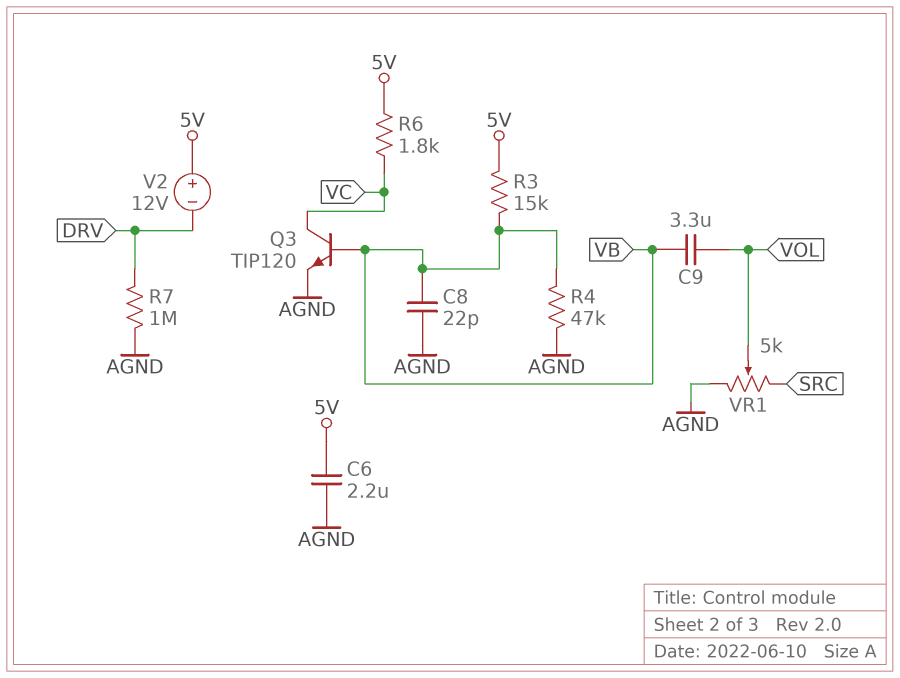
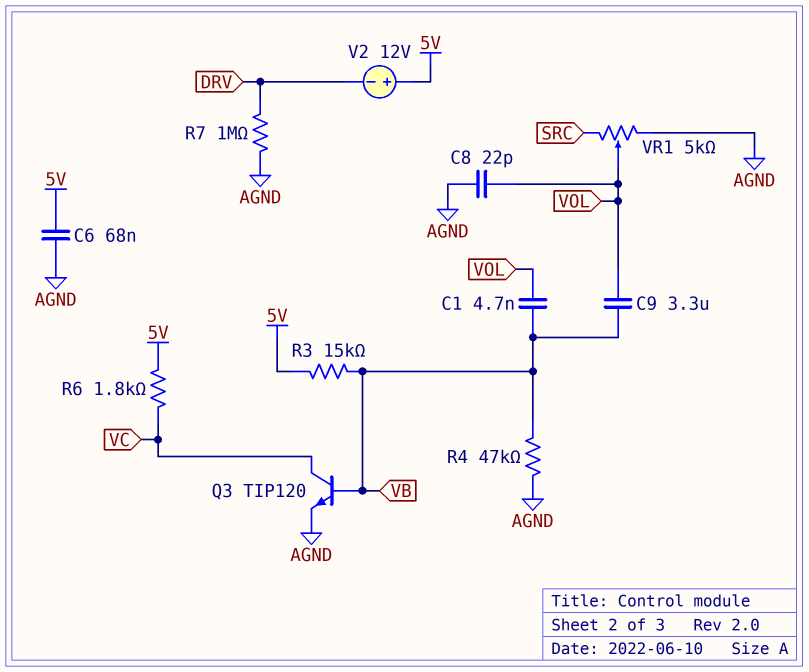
C1: none -> 4.7nF (VB, VOL)
C6: 2.2uF (5V, AGND) -> 68nF (5V, AGND)
C8: 22pF (AGND, VB) -> 22pF (AGND, VOL)

